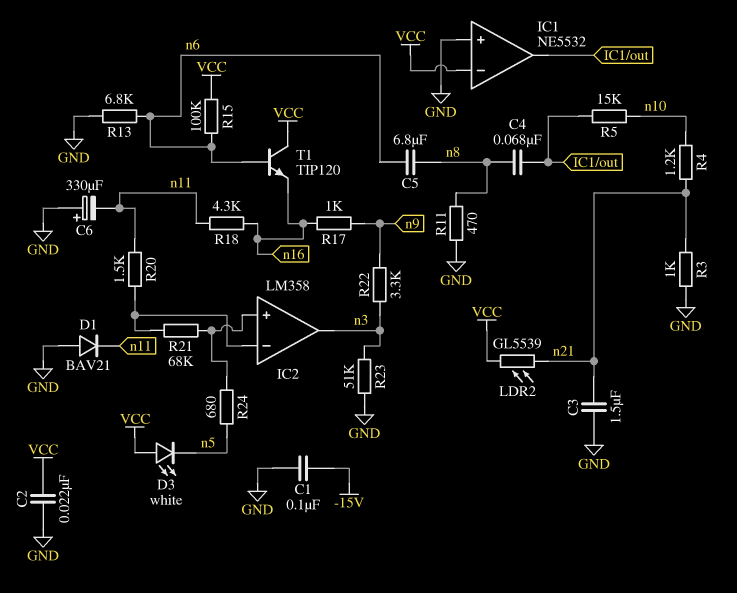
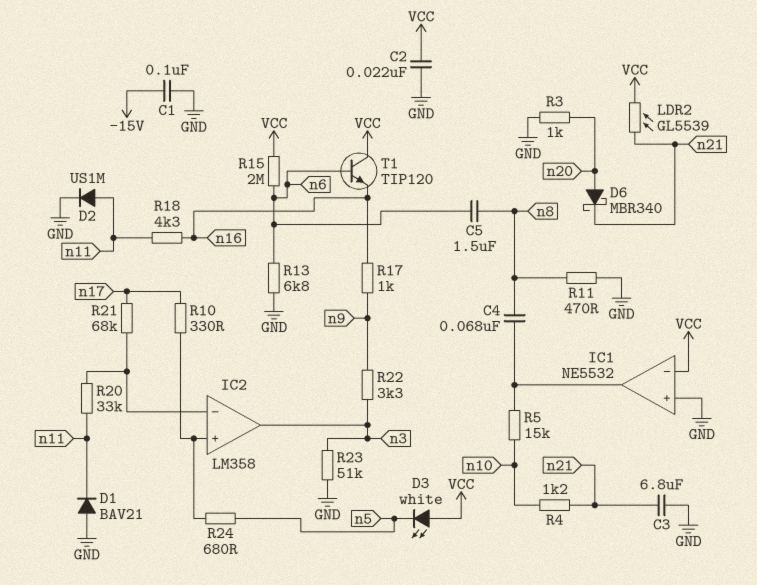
C3: 1.5uF (GND, n21) -> 6.8uF (GND, n21)
C5: 6.8uF (n6, n8) -> 1.5uF (n6, n8)
C6: 330uF (plus GND, minus n11) -> none
D2: none -> diode US1M (A n11, K GND)
D6: none -> schottky MBR340 (A n20, K n21)
R3: 1k (GND, n21) -> 1k (GND, n20)
R10: none -> 330 (IC2/in+, n17)
R15: 100k (VCC, n6) -> 2M (VCC, n6)
R20: 1.5k (IC2/in-, n11) -> 33k (IC2/in-, n11)
R21: 68k (IC2/in+, IC2/in-) -> 68k (IC2/in-, n17)

